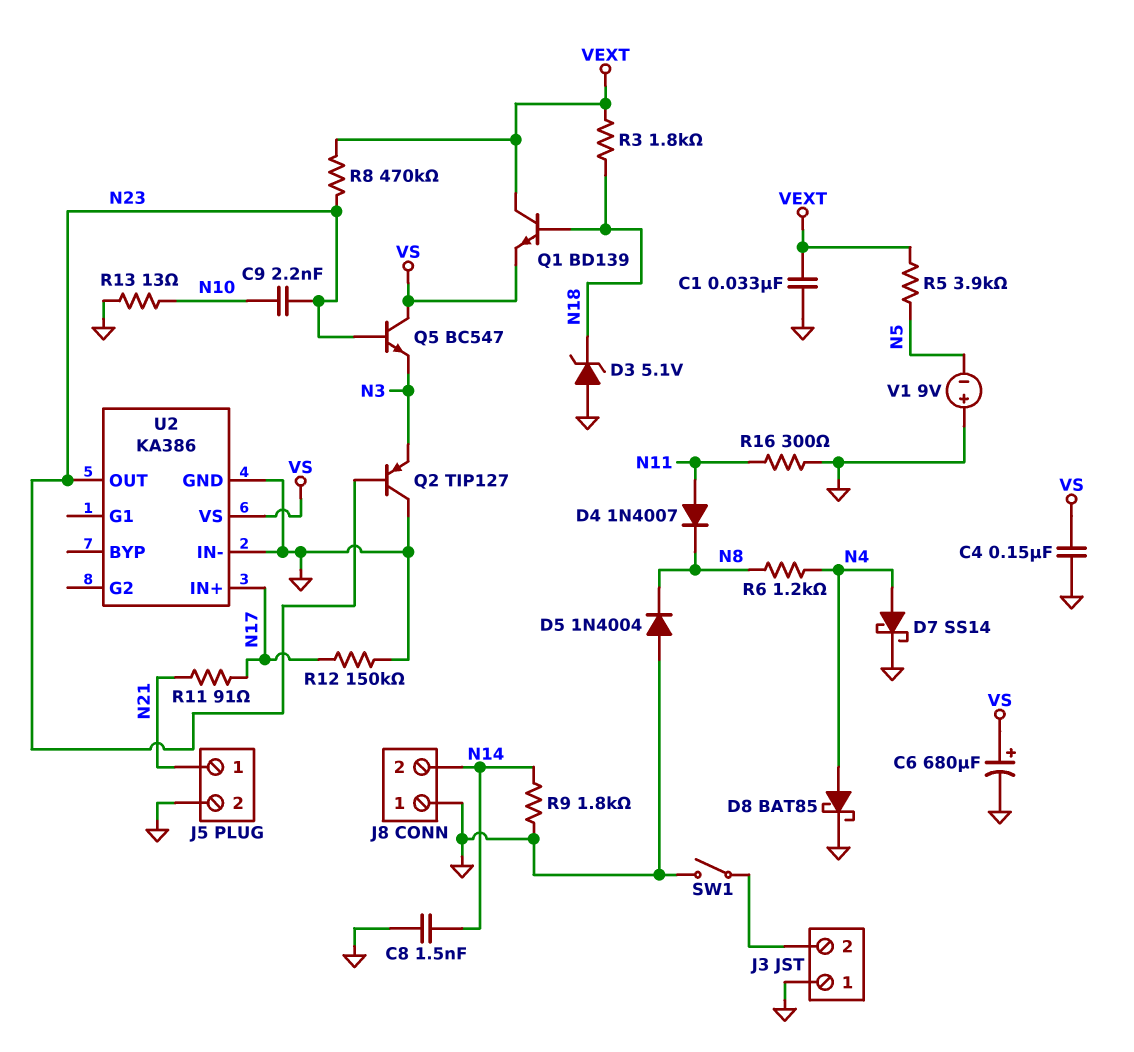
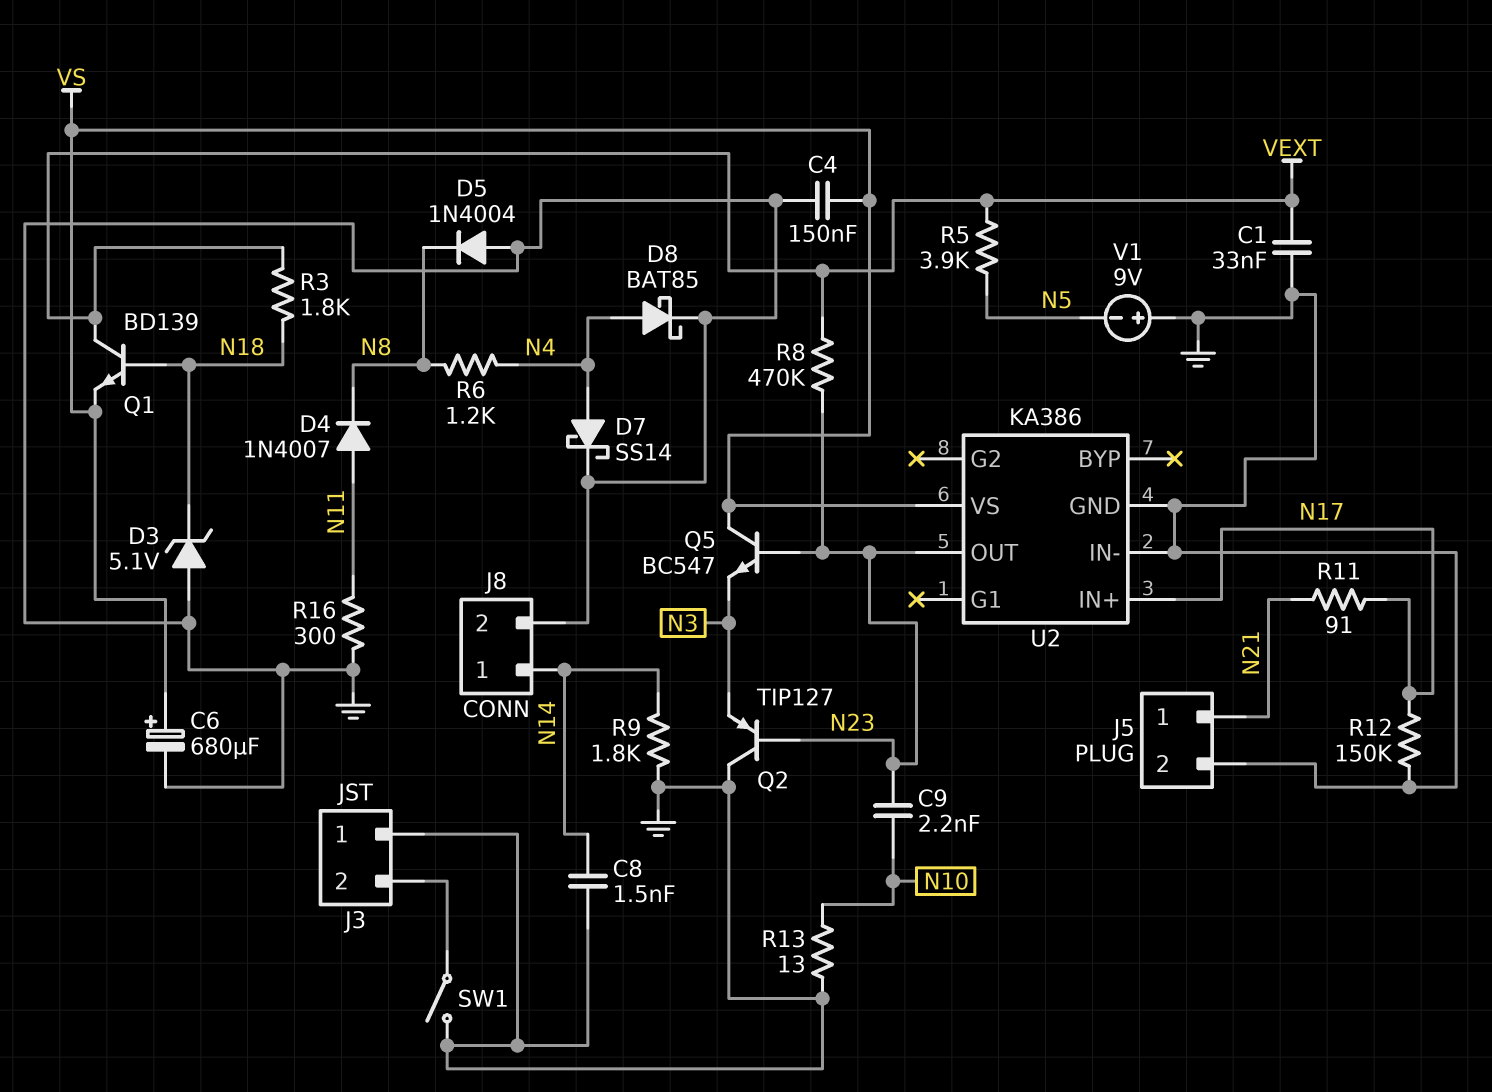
J8 pin 1: GND -> N14
J8 pin 2: N14 -> GND

